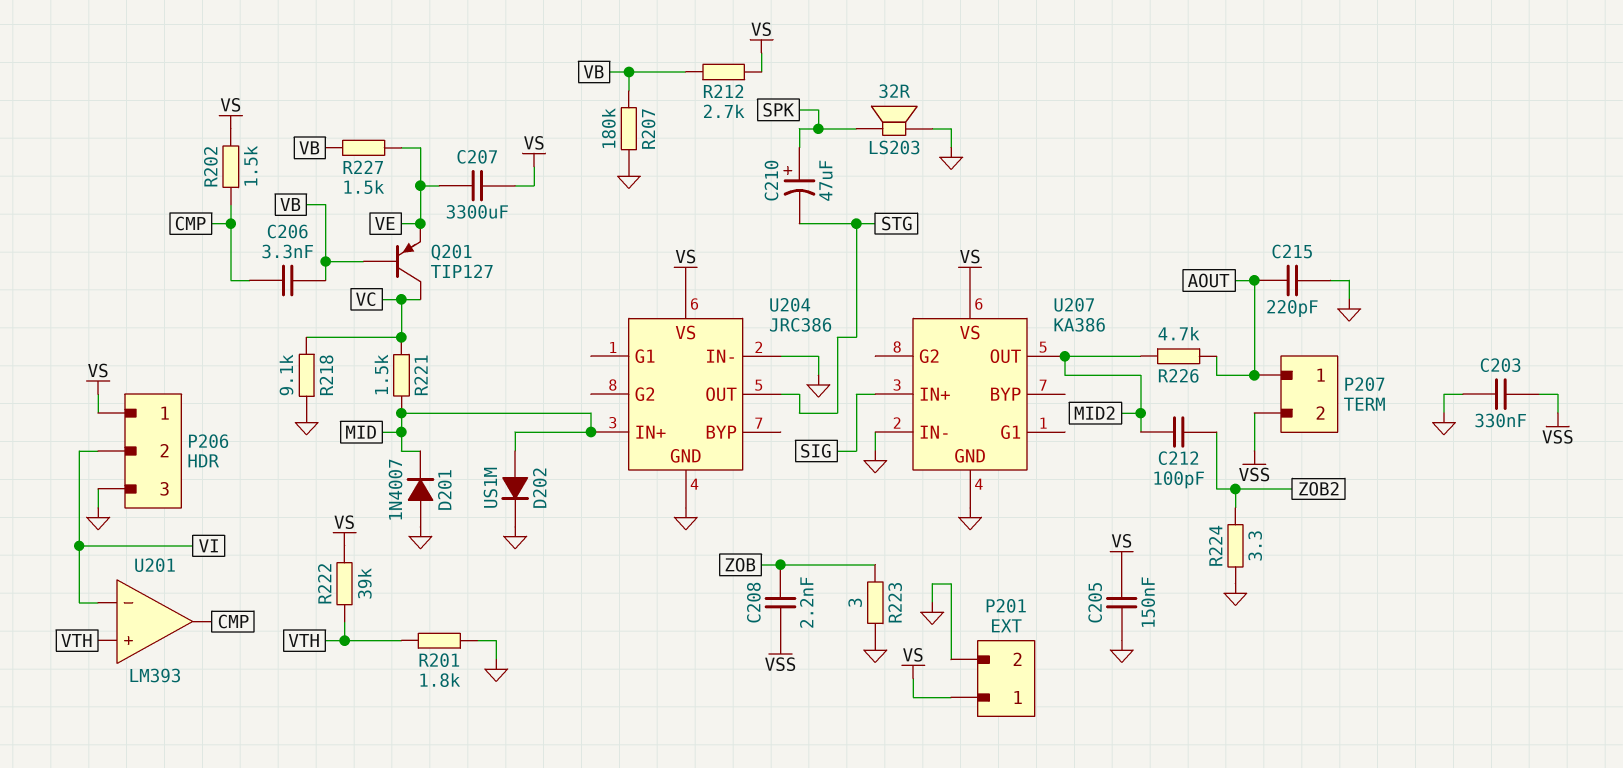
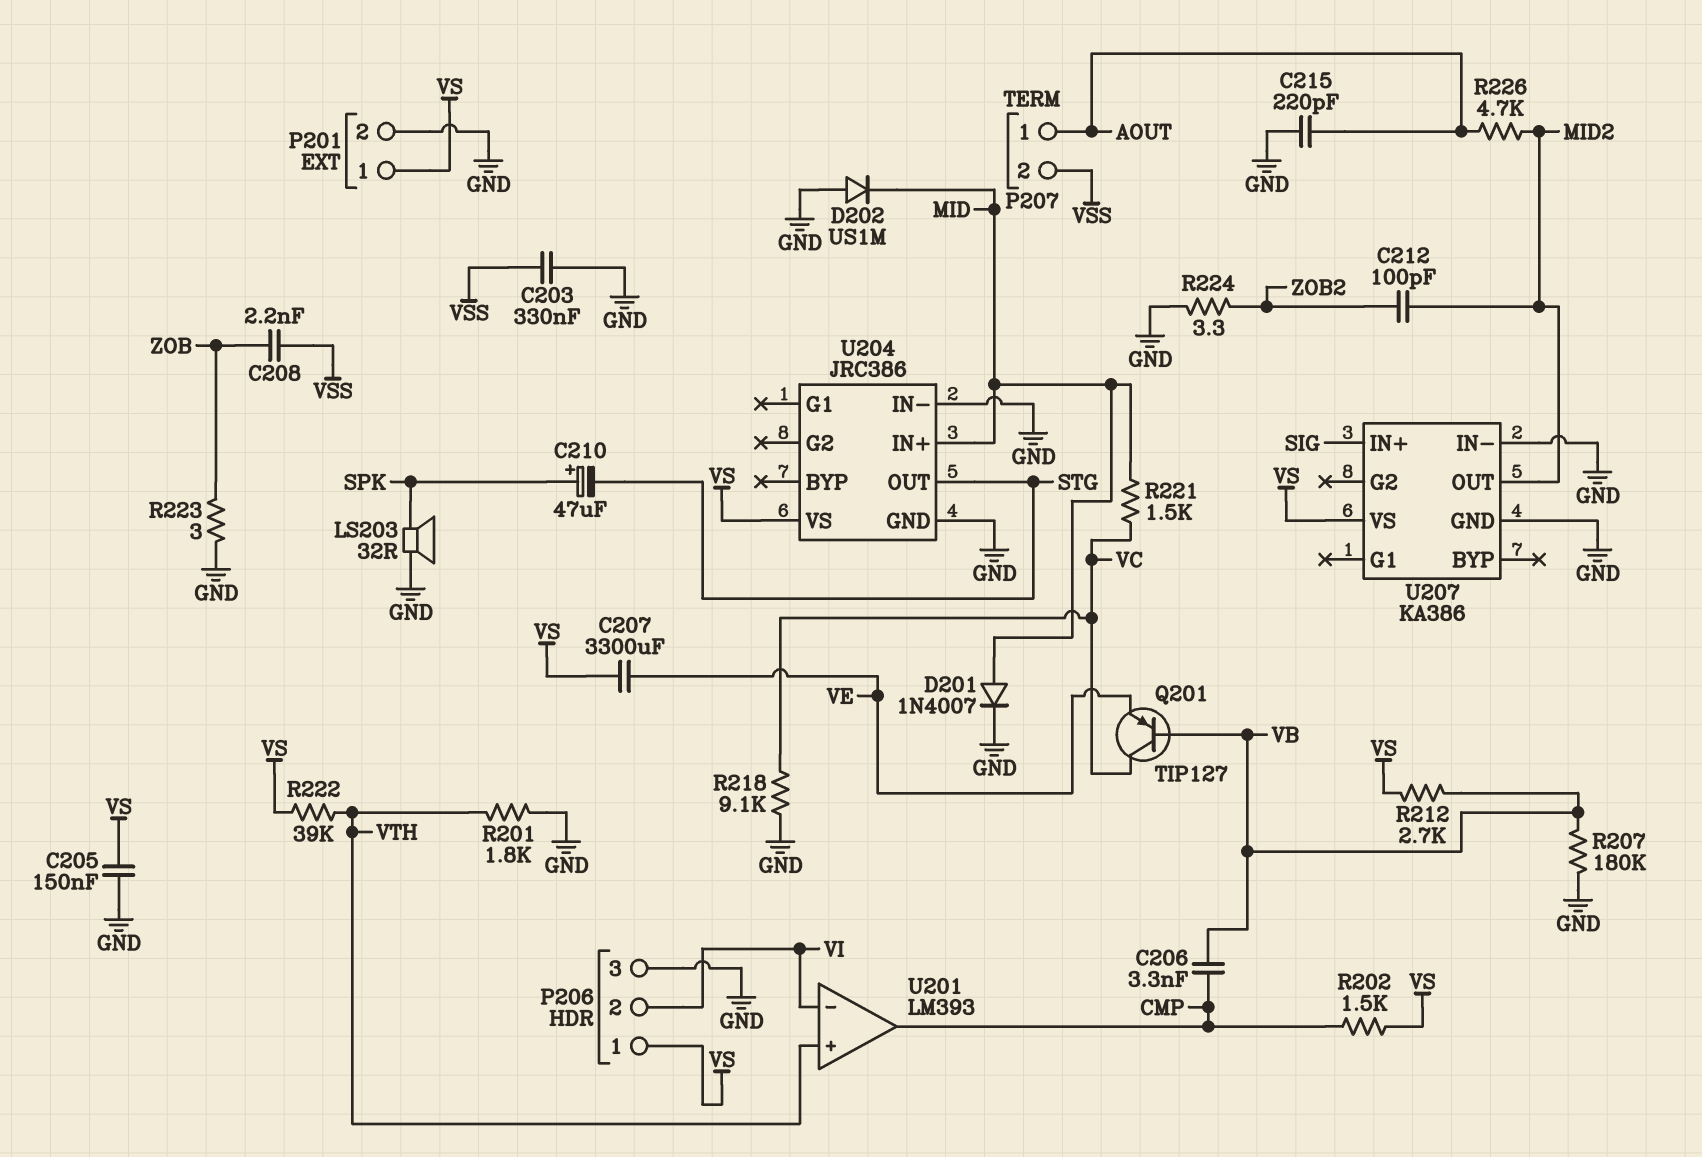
D201: diode 1N4007 (A GND, K MID) -> diode 1N4007 (A MID, K GND)
D202: diode US1M (A MID, K GND) -> diode US1M (A GND, K MID)
R227: 1.5k (VB, VE) -> none

